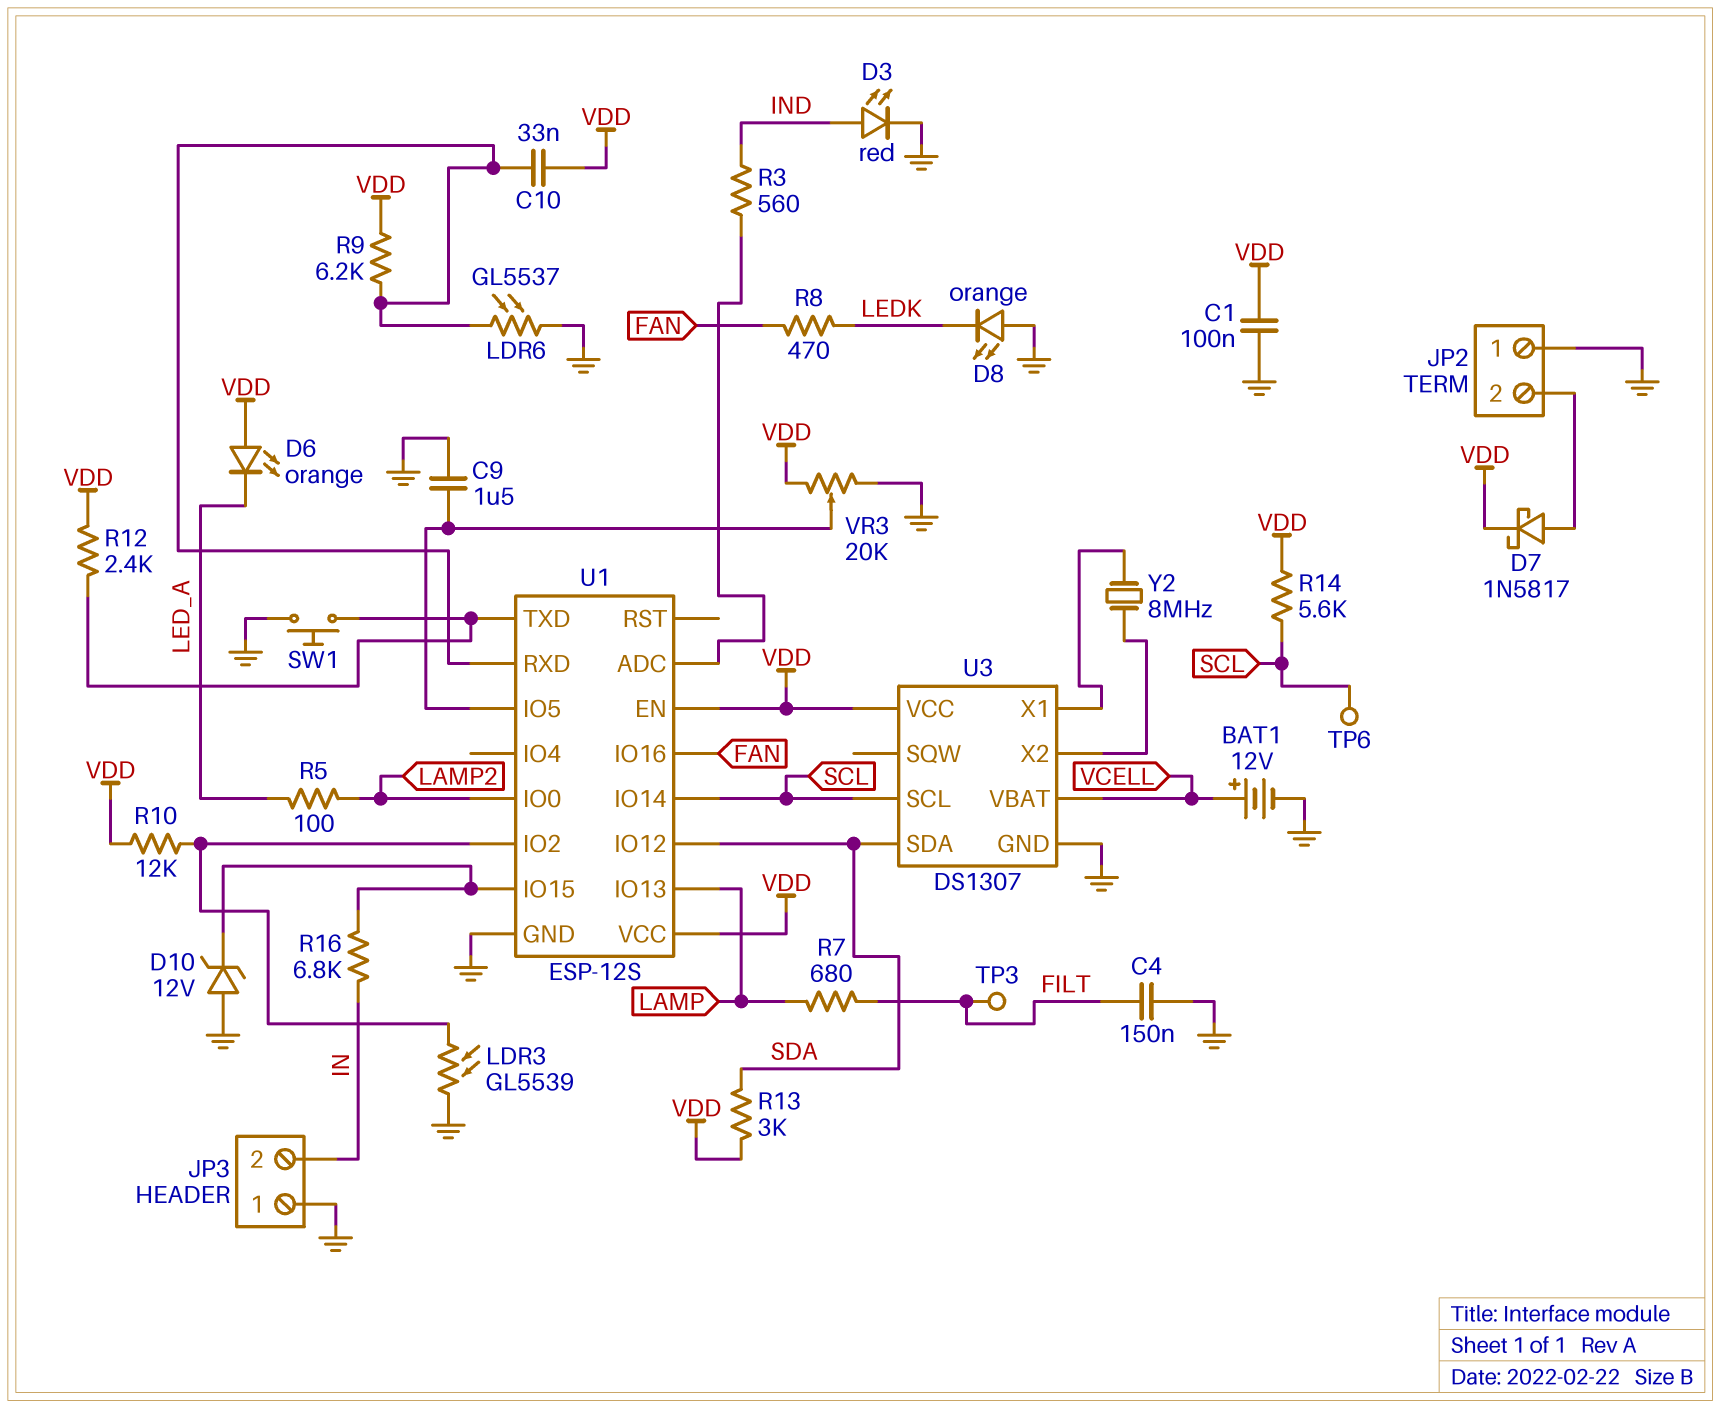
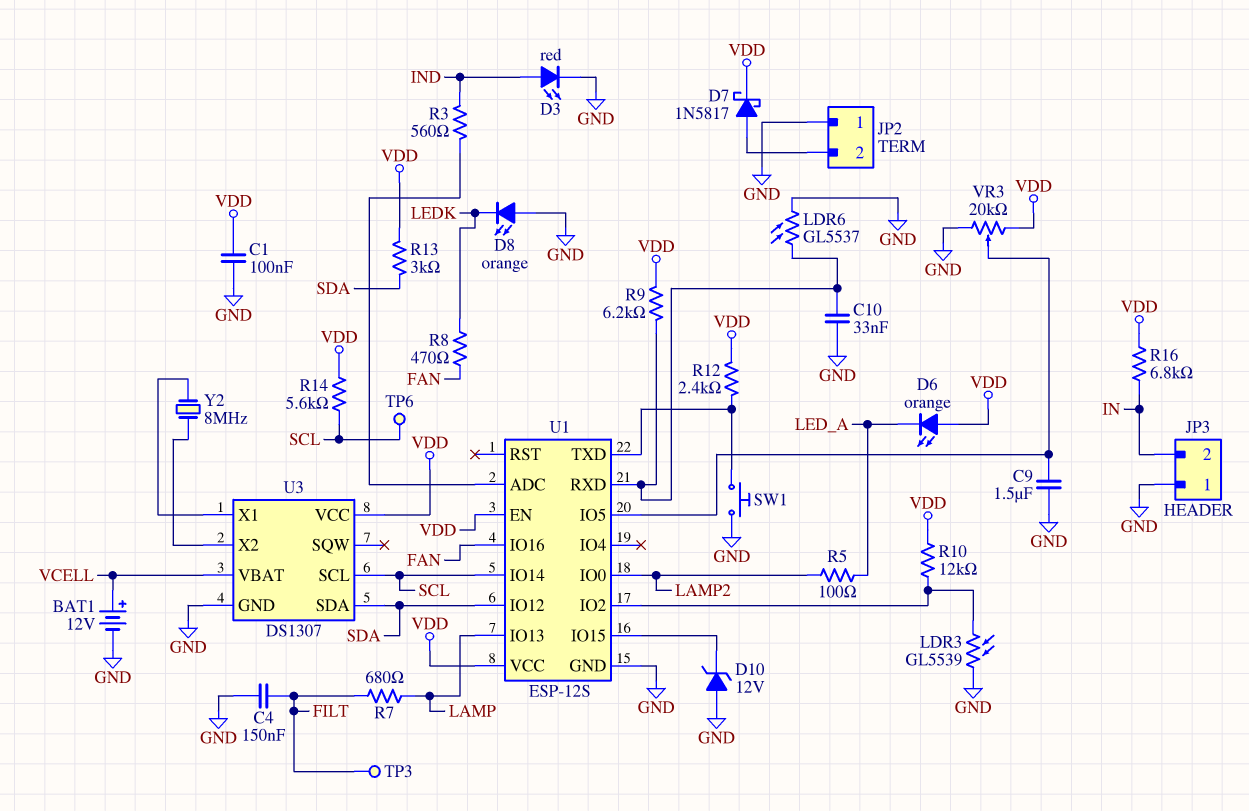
C10: 33nF (U1/RXD, VDD) -> 33nF (GND, U1/RXD)
R16: 6.8k (IN, U1/IO15) -> 6.8k (IN, VDD)

